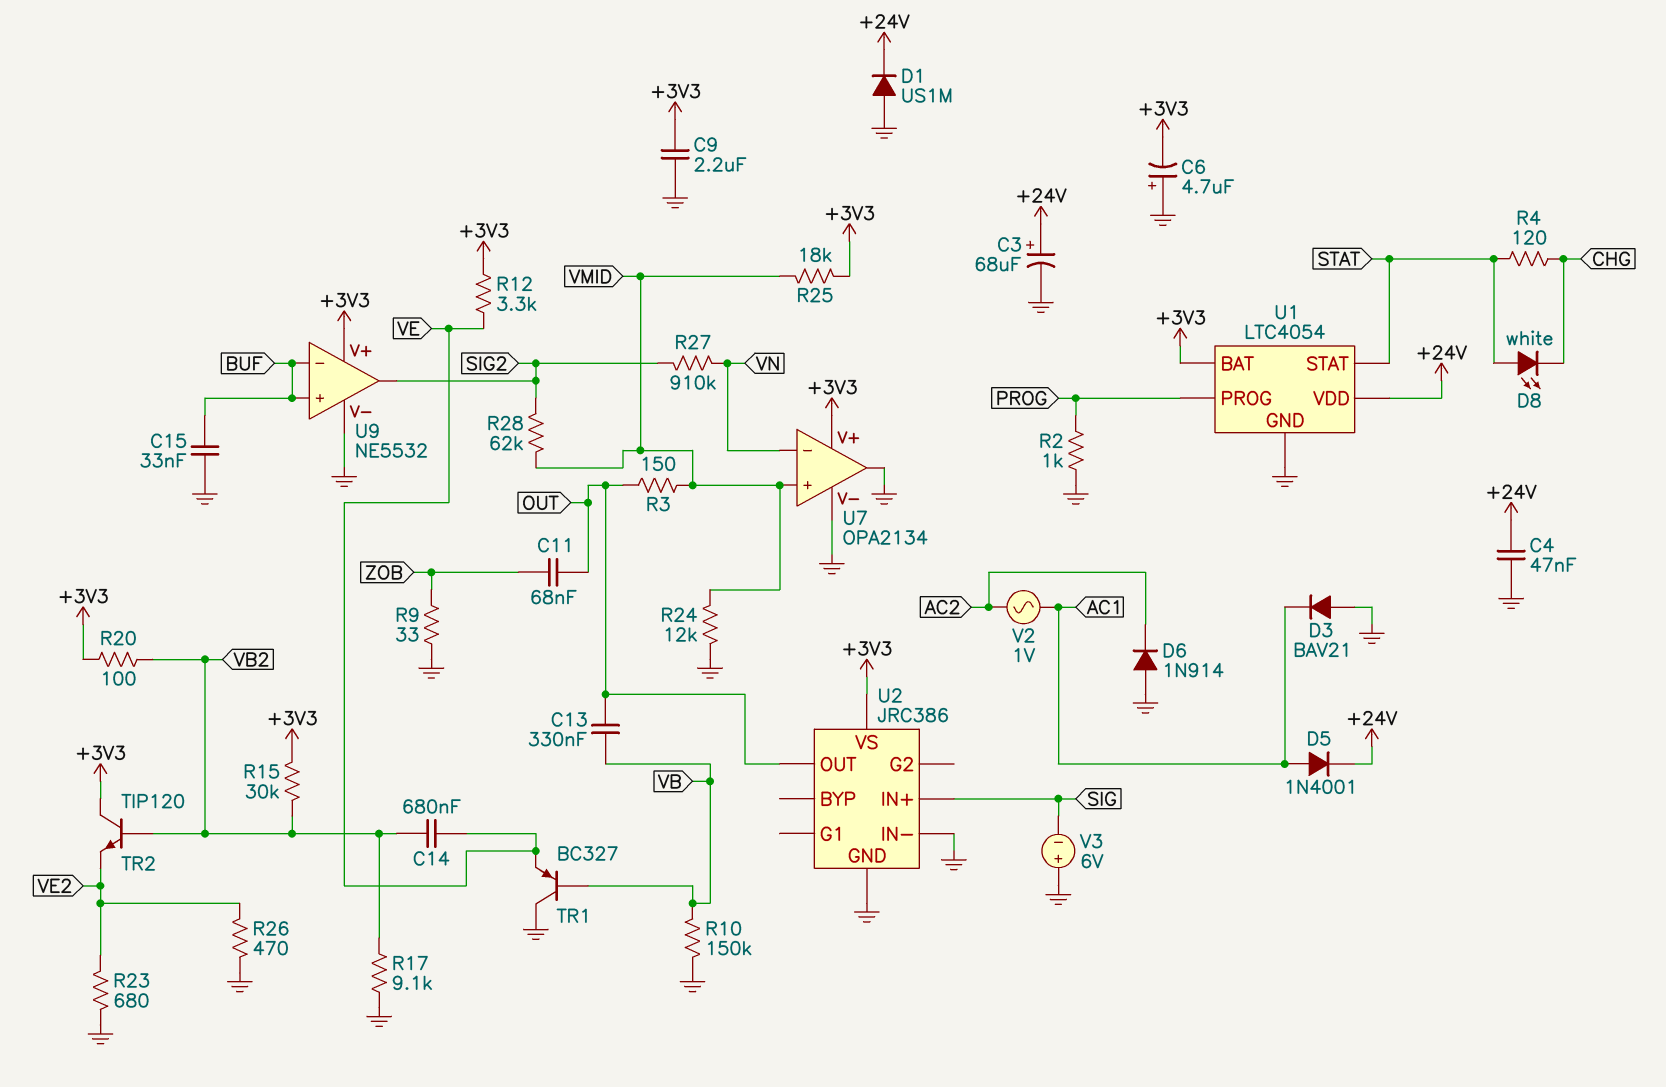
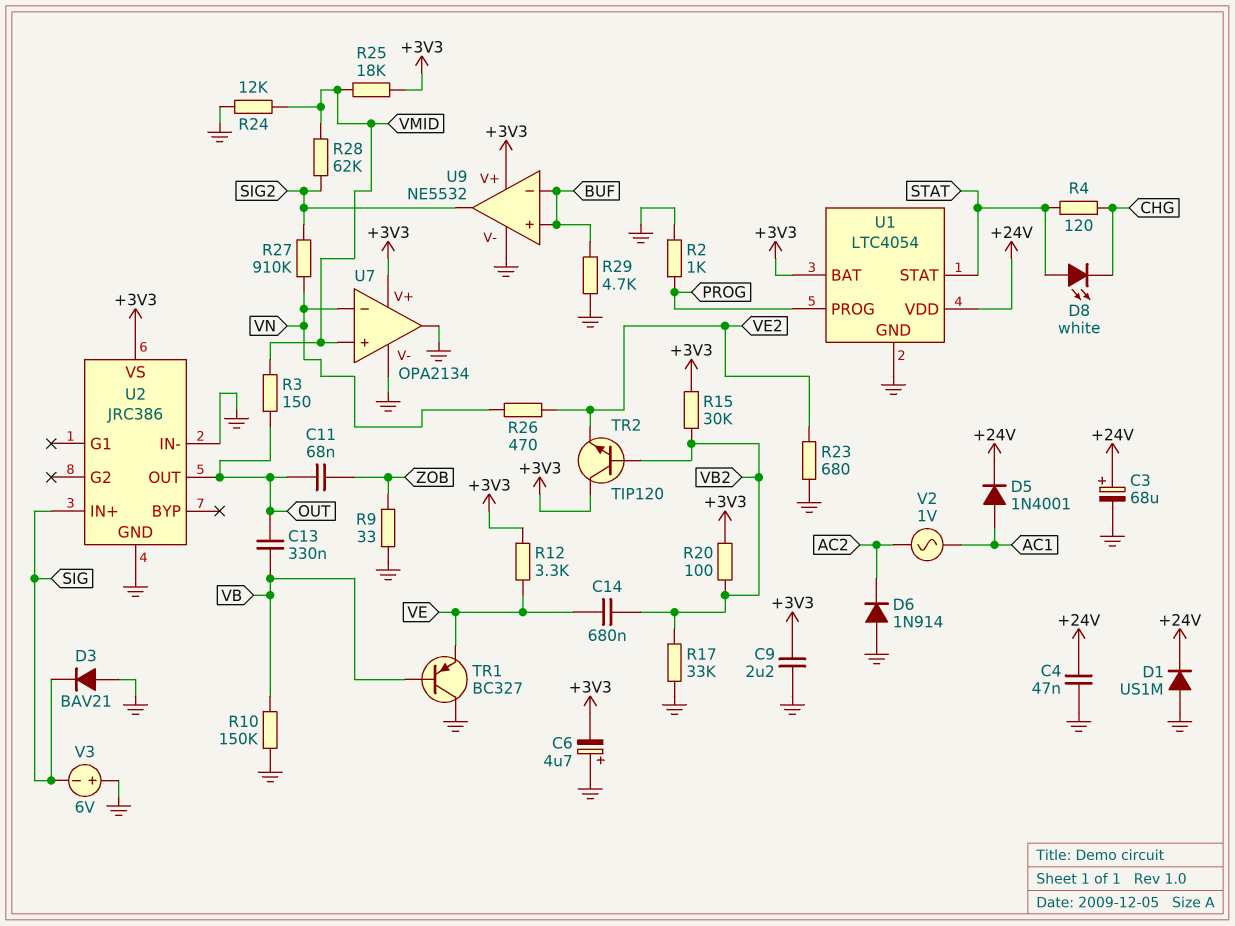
C15: 33nF (BUF, GND) -> none
D3: diode BAV21 (A GND, K AC1) -> diode BAV21 (A GND, K SIG)
R17: 9.1k (GND, VB2) -> 33k (GND, VB2)
R26: 470 (GND, VE2) -> 470 (VE2, VN)
R29: none -> 4.7k (BUF, GND)

